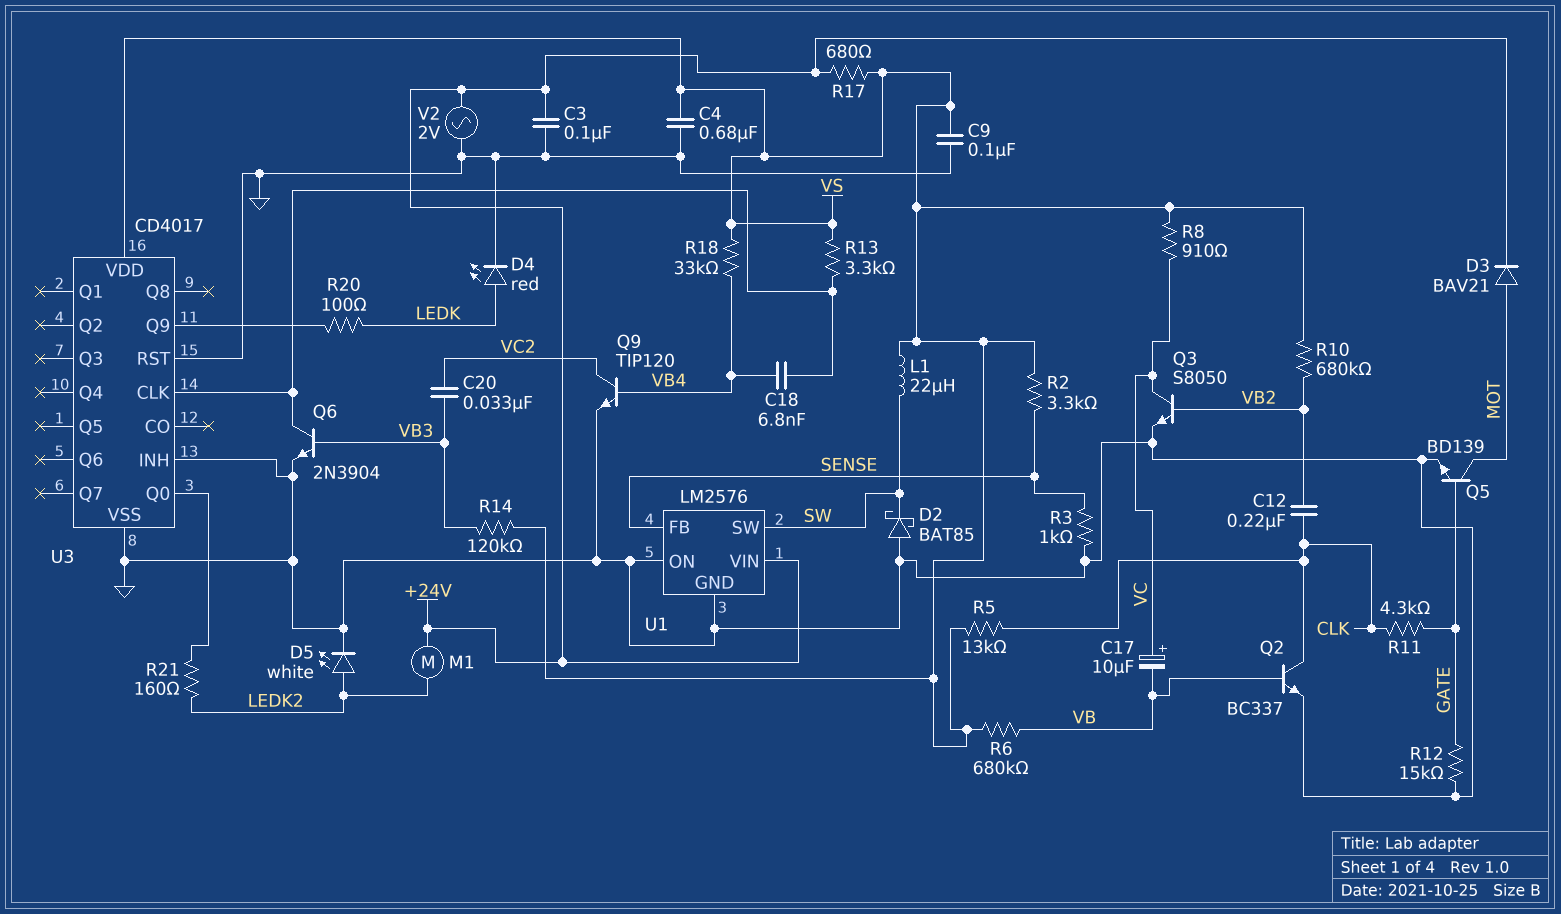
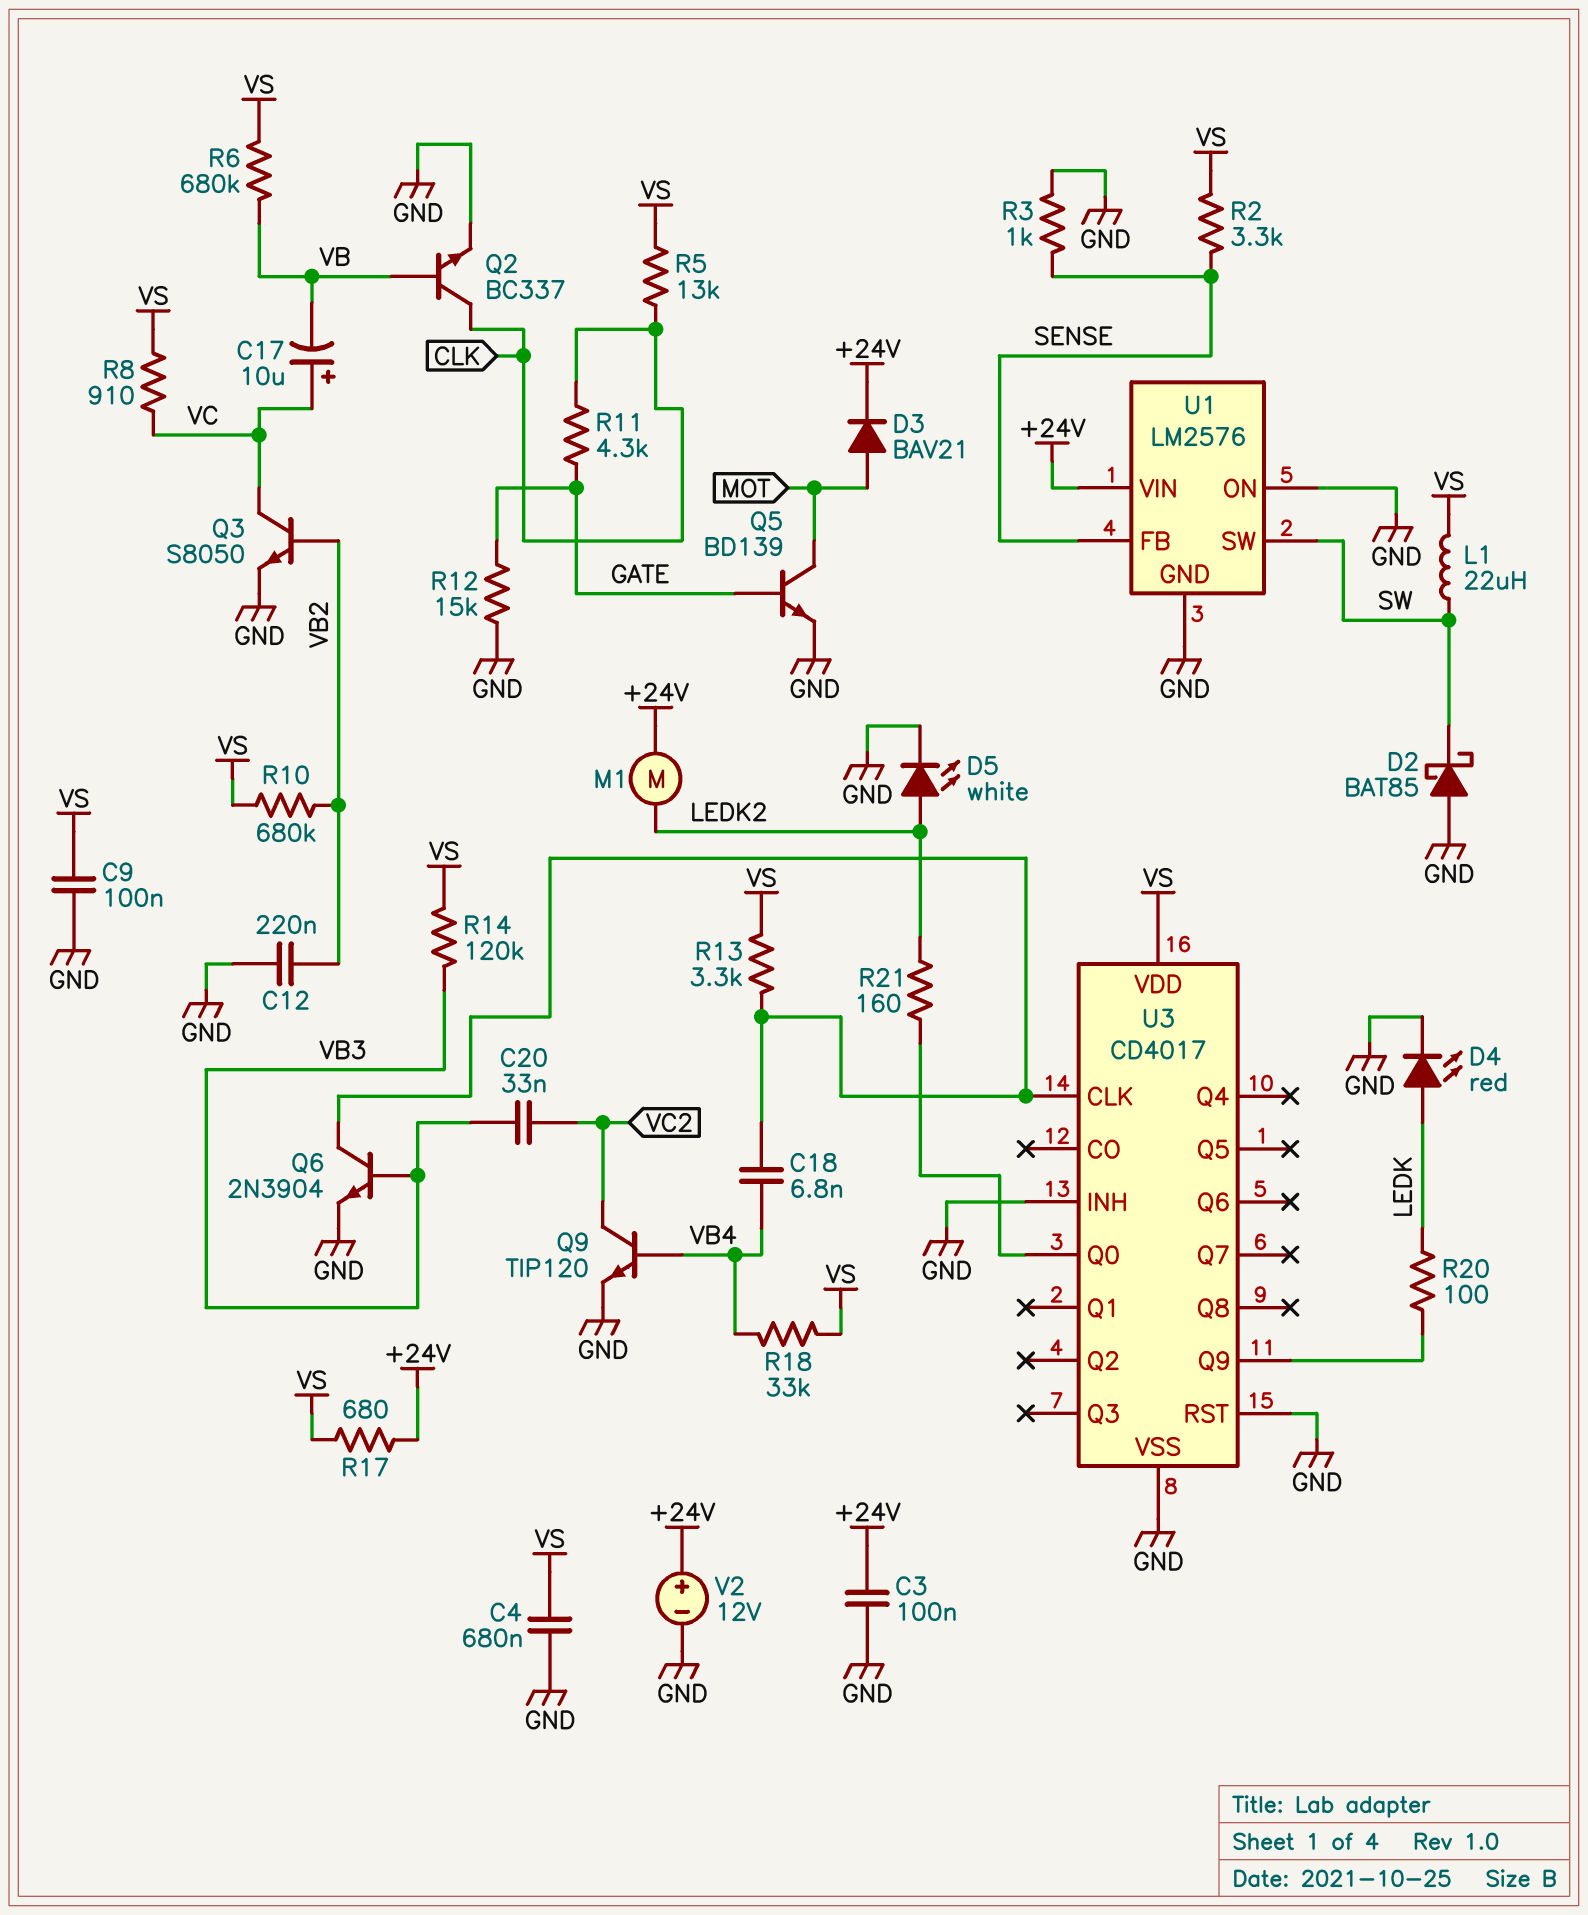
C12: 220nF (CLK, VB2) -> 220nF (GND, VB2)
V2: AC 2V (+24V, GND) -> 12V (plus +24V, minus GND)

